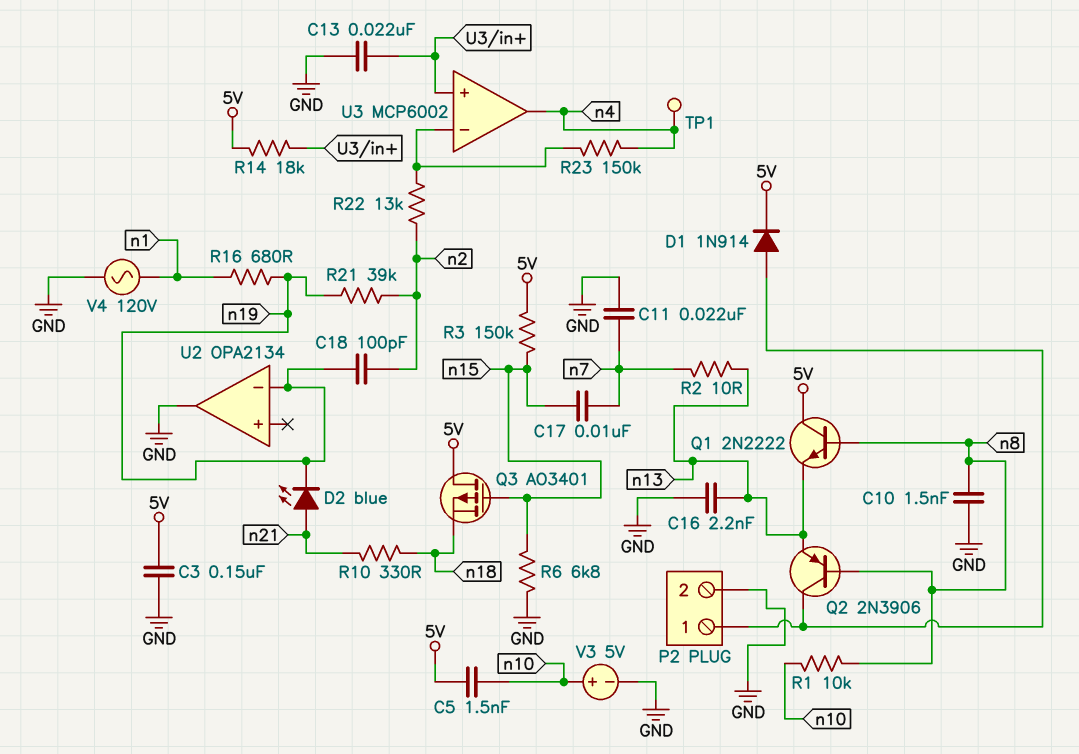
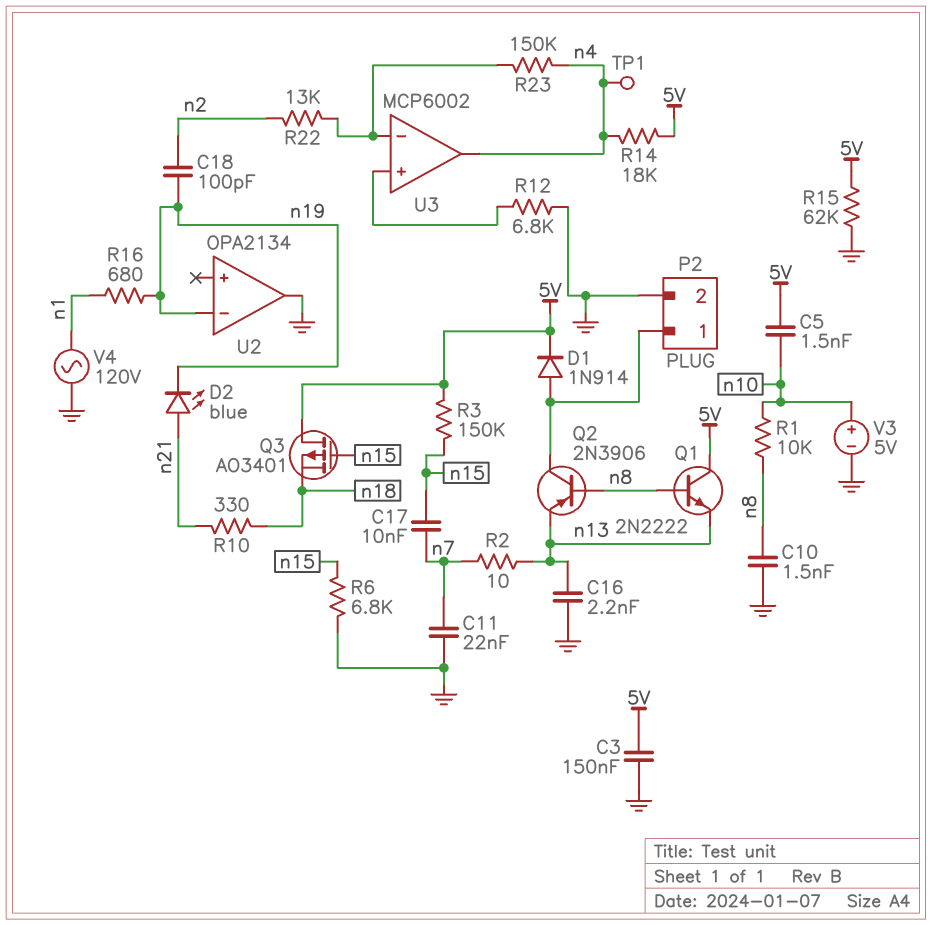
C13: 22nF (GND, U3/in+) -> none
R12: none -> 6.8k (GND, U3/in+)
R14: 18k (5V, U3/in+) -> 18k (5V, n4)
R15: none -> 62k (5V, GND)
R21: 39k (n2, n19) -> none

